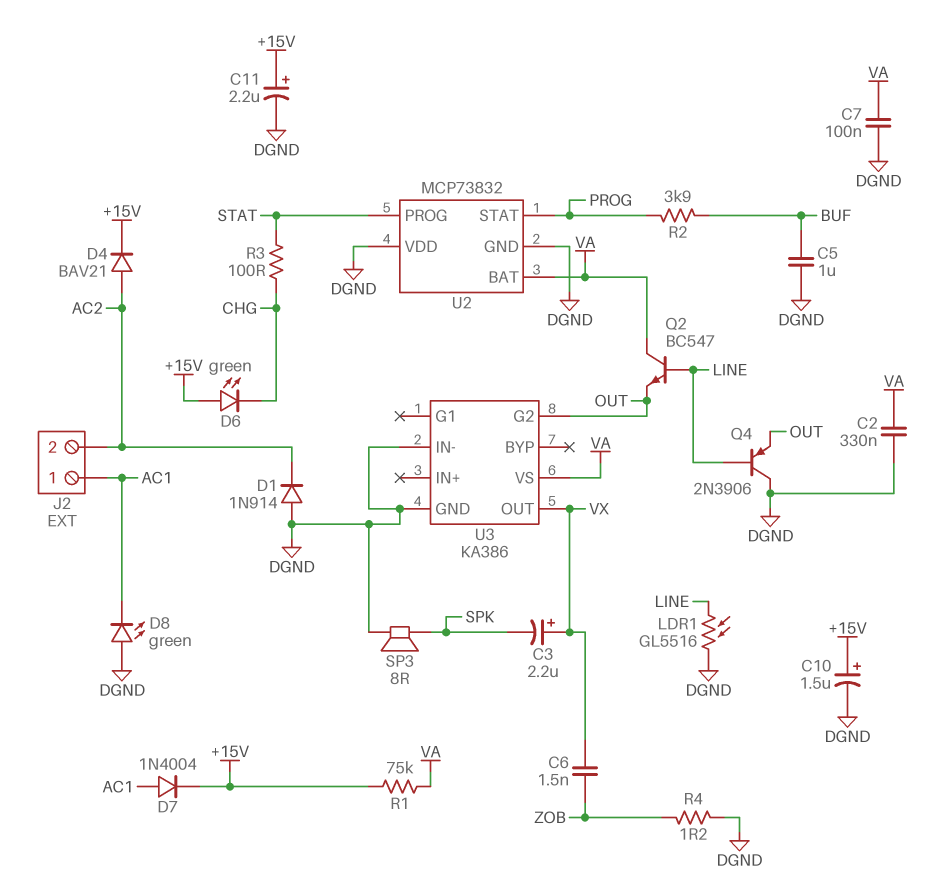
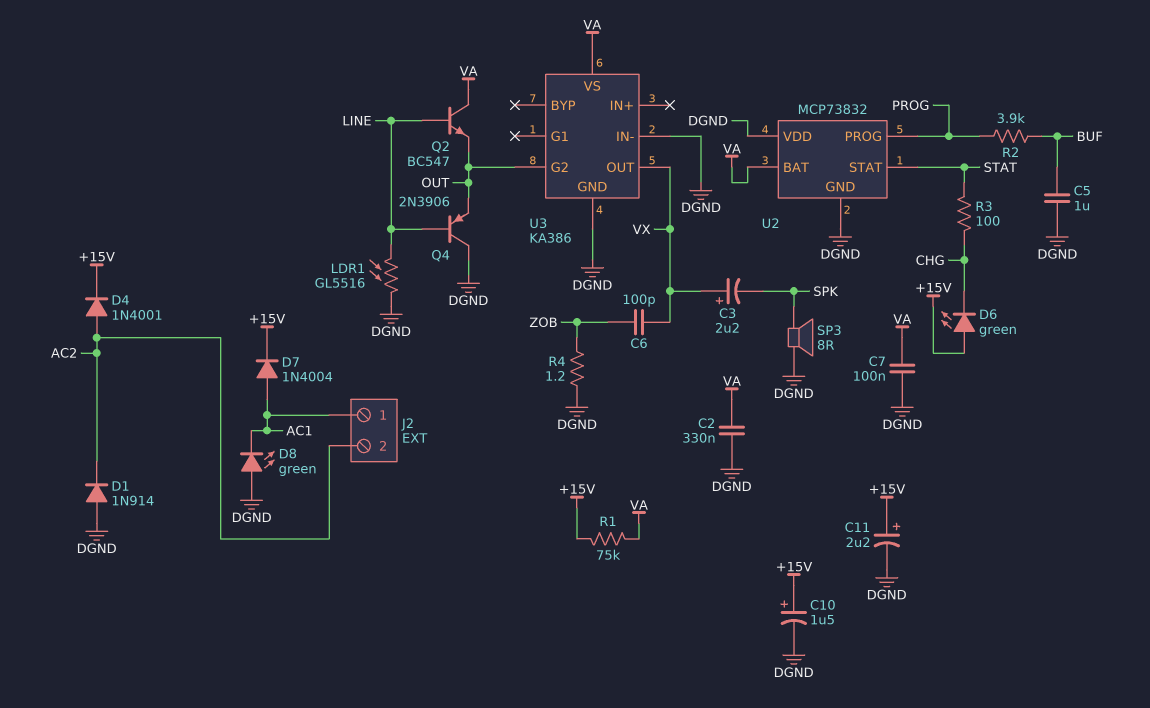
C6: 1.5nF (VX, ZOB) -> 100pF (VX, ZOB)
D4: diode BAV21 (A AC2, K +15V) -> diode 1N4001 (A AC2, K +15V)
U2 pin PROG: STAT -> PROG
U2 pin STAT: PROG -> STAT

